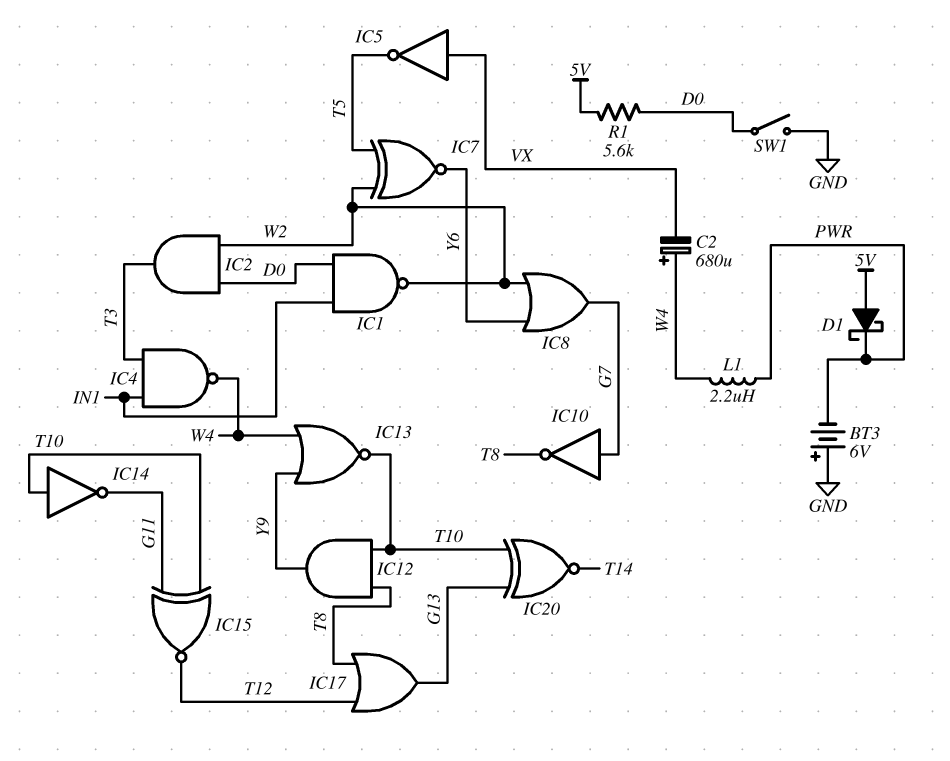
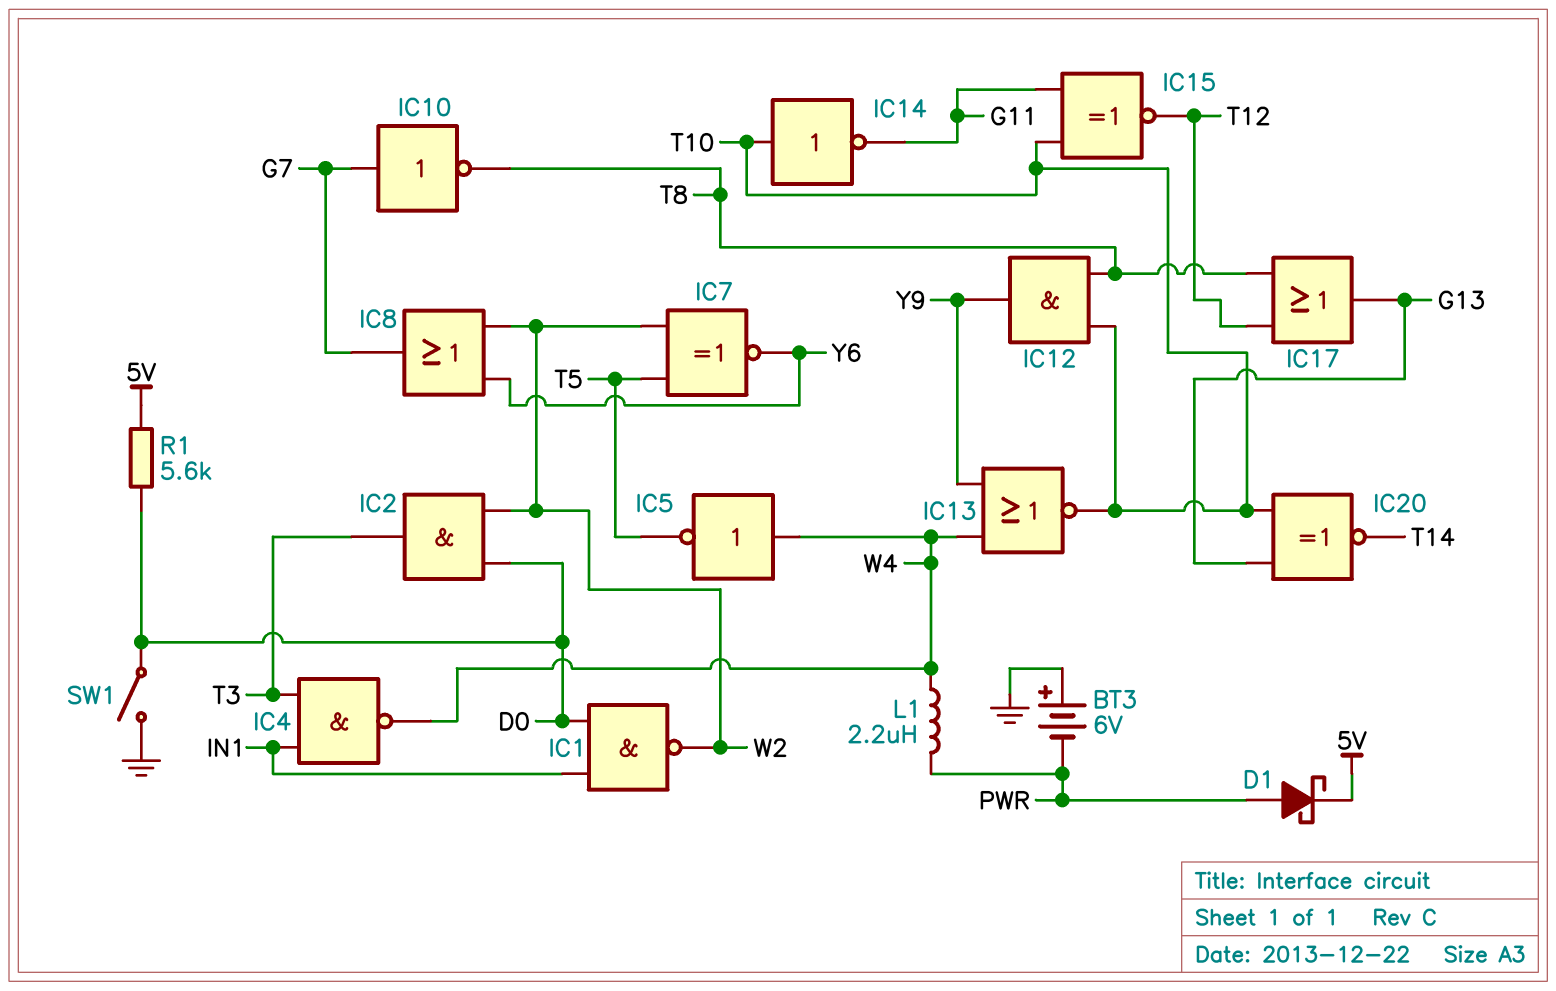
C2: 680uF (plus W4, minus VX) -> none
D1: schottky (A 5V, K PWR) -> schottky (A PWR, K 5V)
IC5: NOT (in VX, out T5) -> NOT (in W4, out T5)

